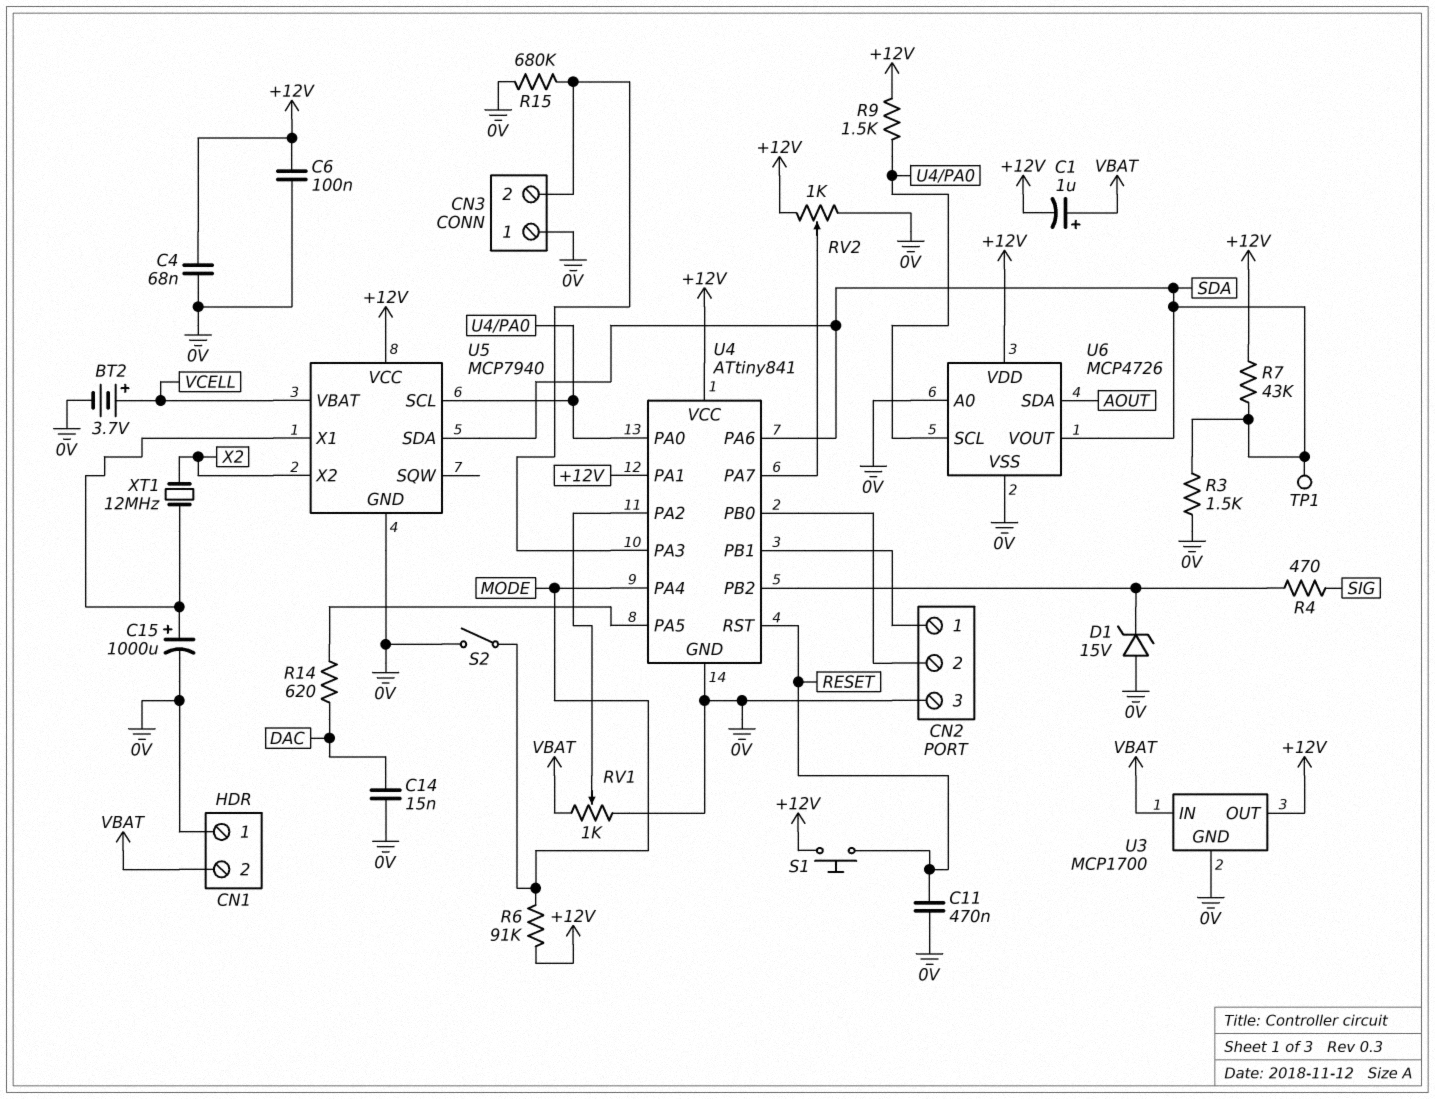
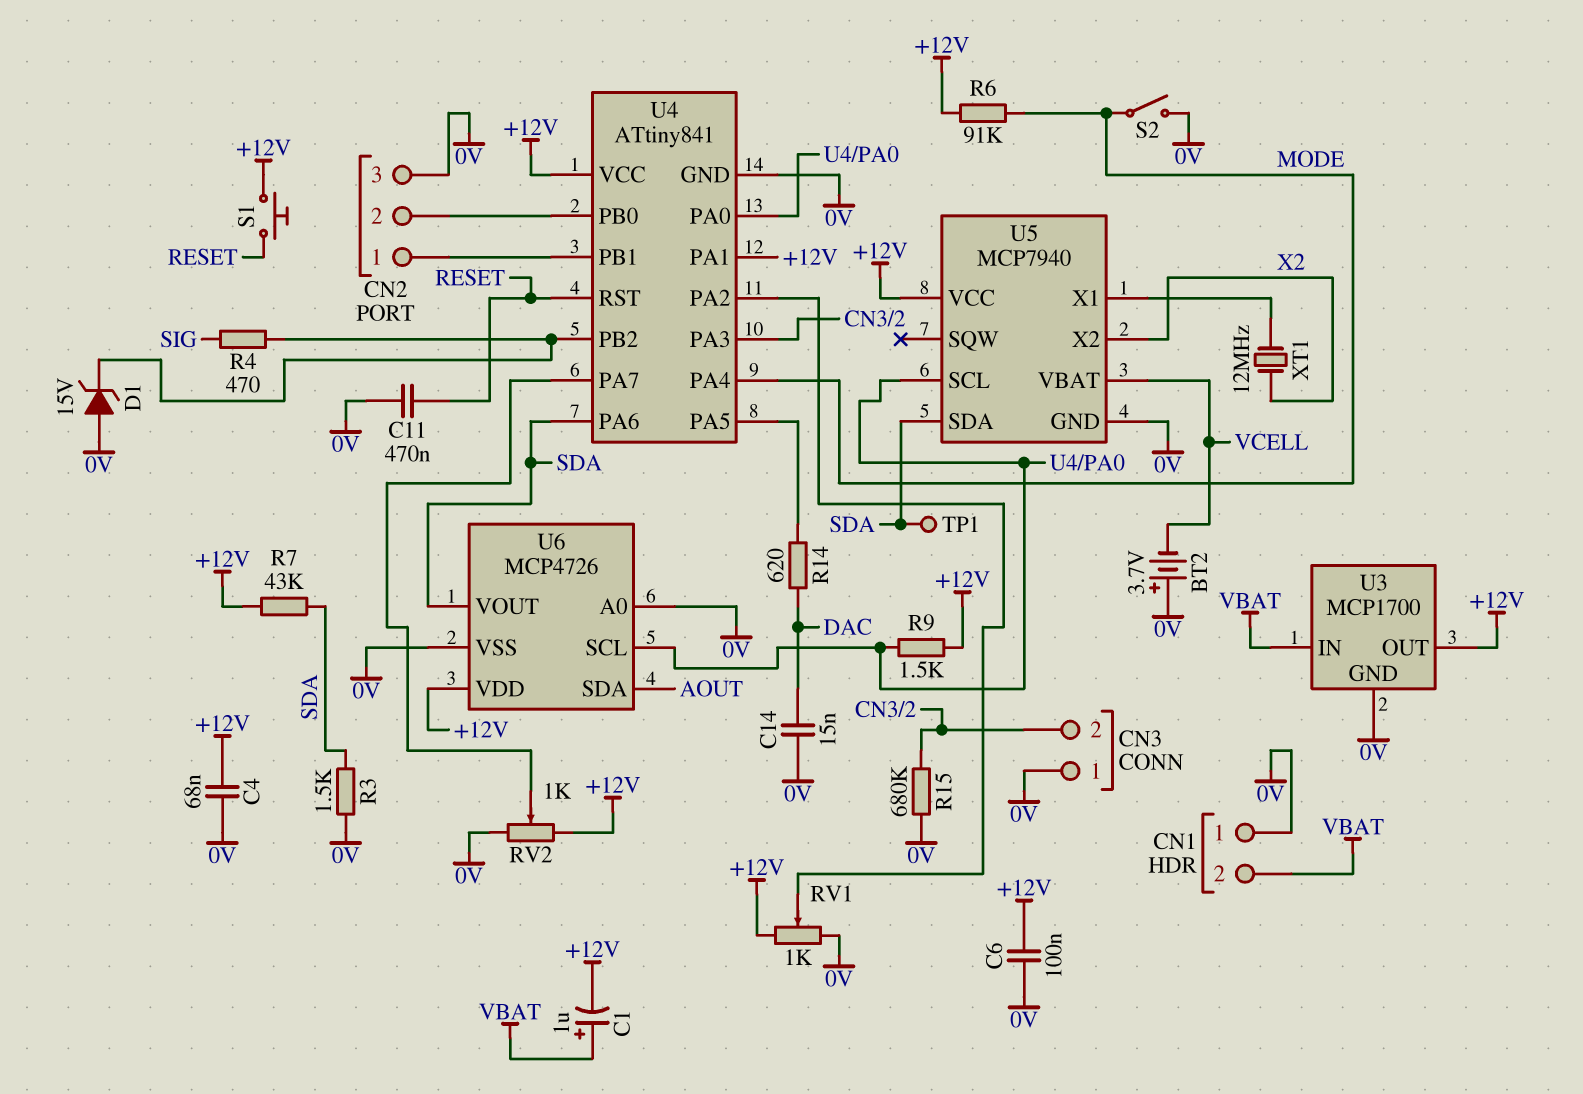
BT2: 3.7V (plus VCELL, minus 0V) -> 3.7V (plus 0V, minus VCELL)
C15: 1000uF (plus U5/X1, minus 0V) -> none
RV1: 1k (0V, VBAT, wiper U4/PA2) -> 1k (+12V, 0V, wiper U4/PA2)

